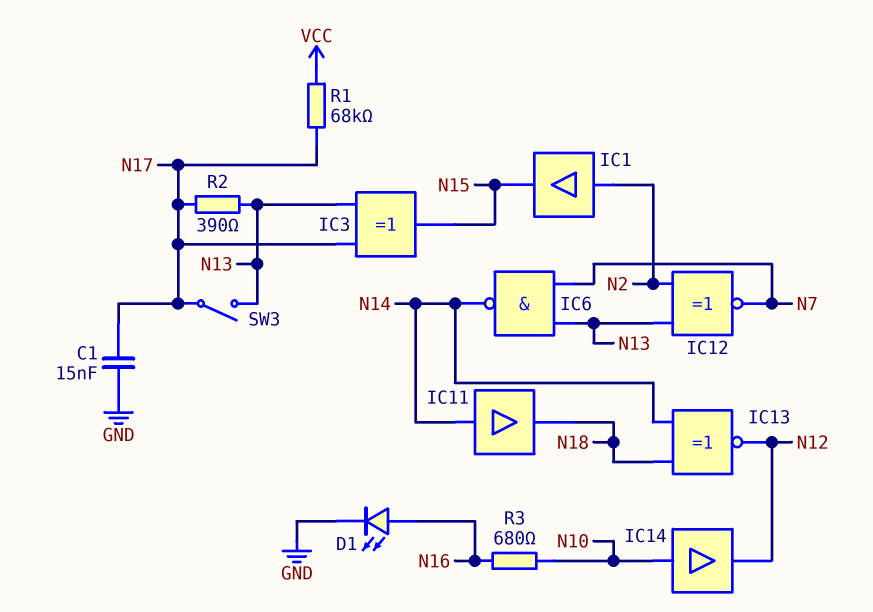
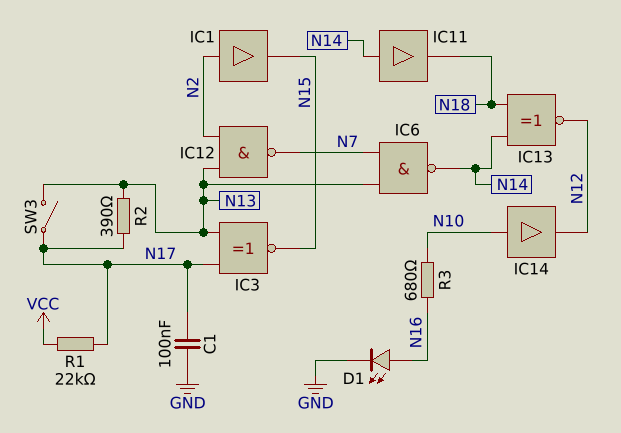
C1: 15nF (GND, N17) -> 100nF (GND, N17)
IC3: XOR (in N13, in N17, out N15) -> XNOR (in N13, in N17, out N15)
IC12: XNOR (in N2, in N13, out N7) -> NAND (in N2, in N13, out N7)
R1: 68k (N17, VCC) -> 22k (N17, VCC)

